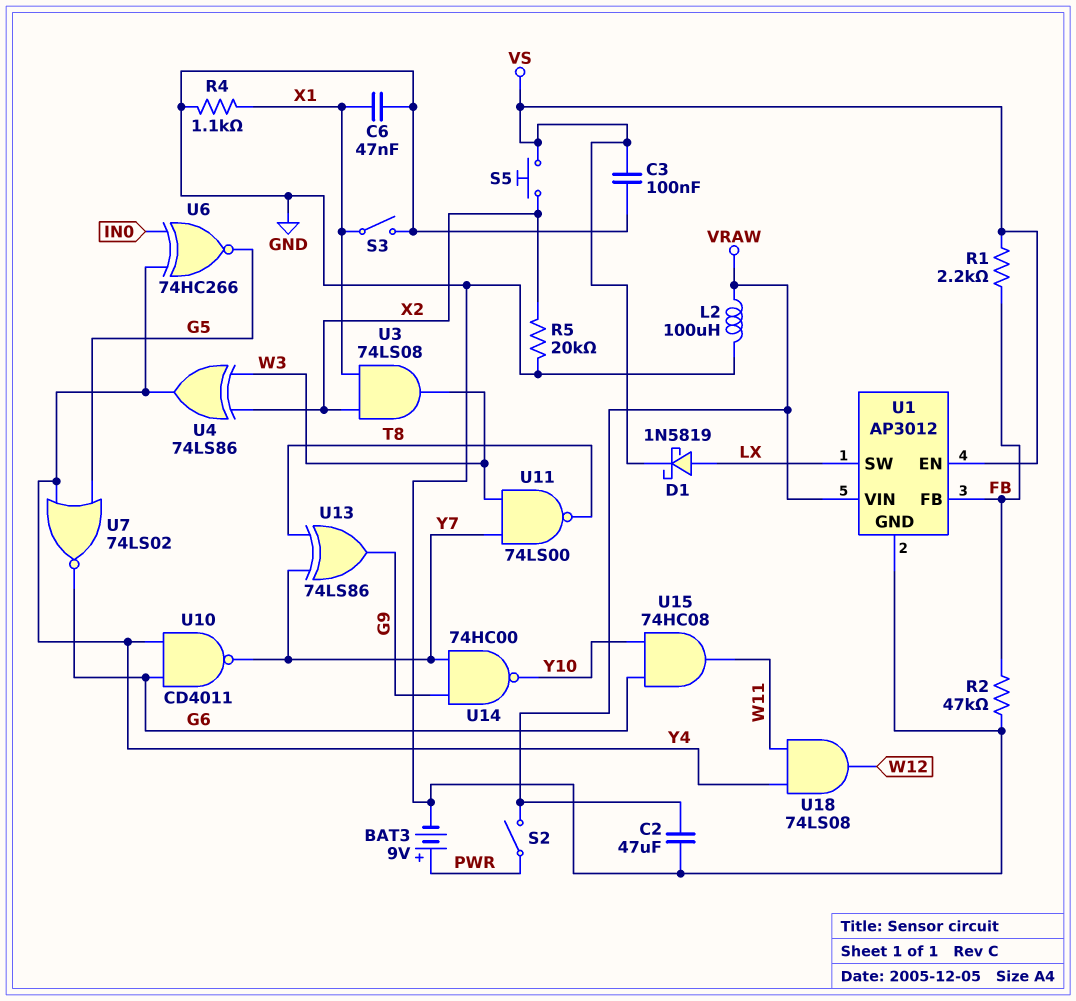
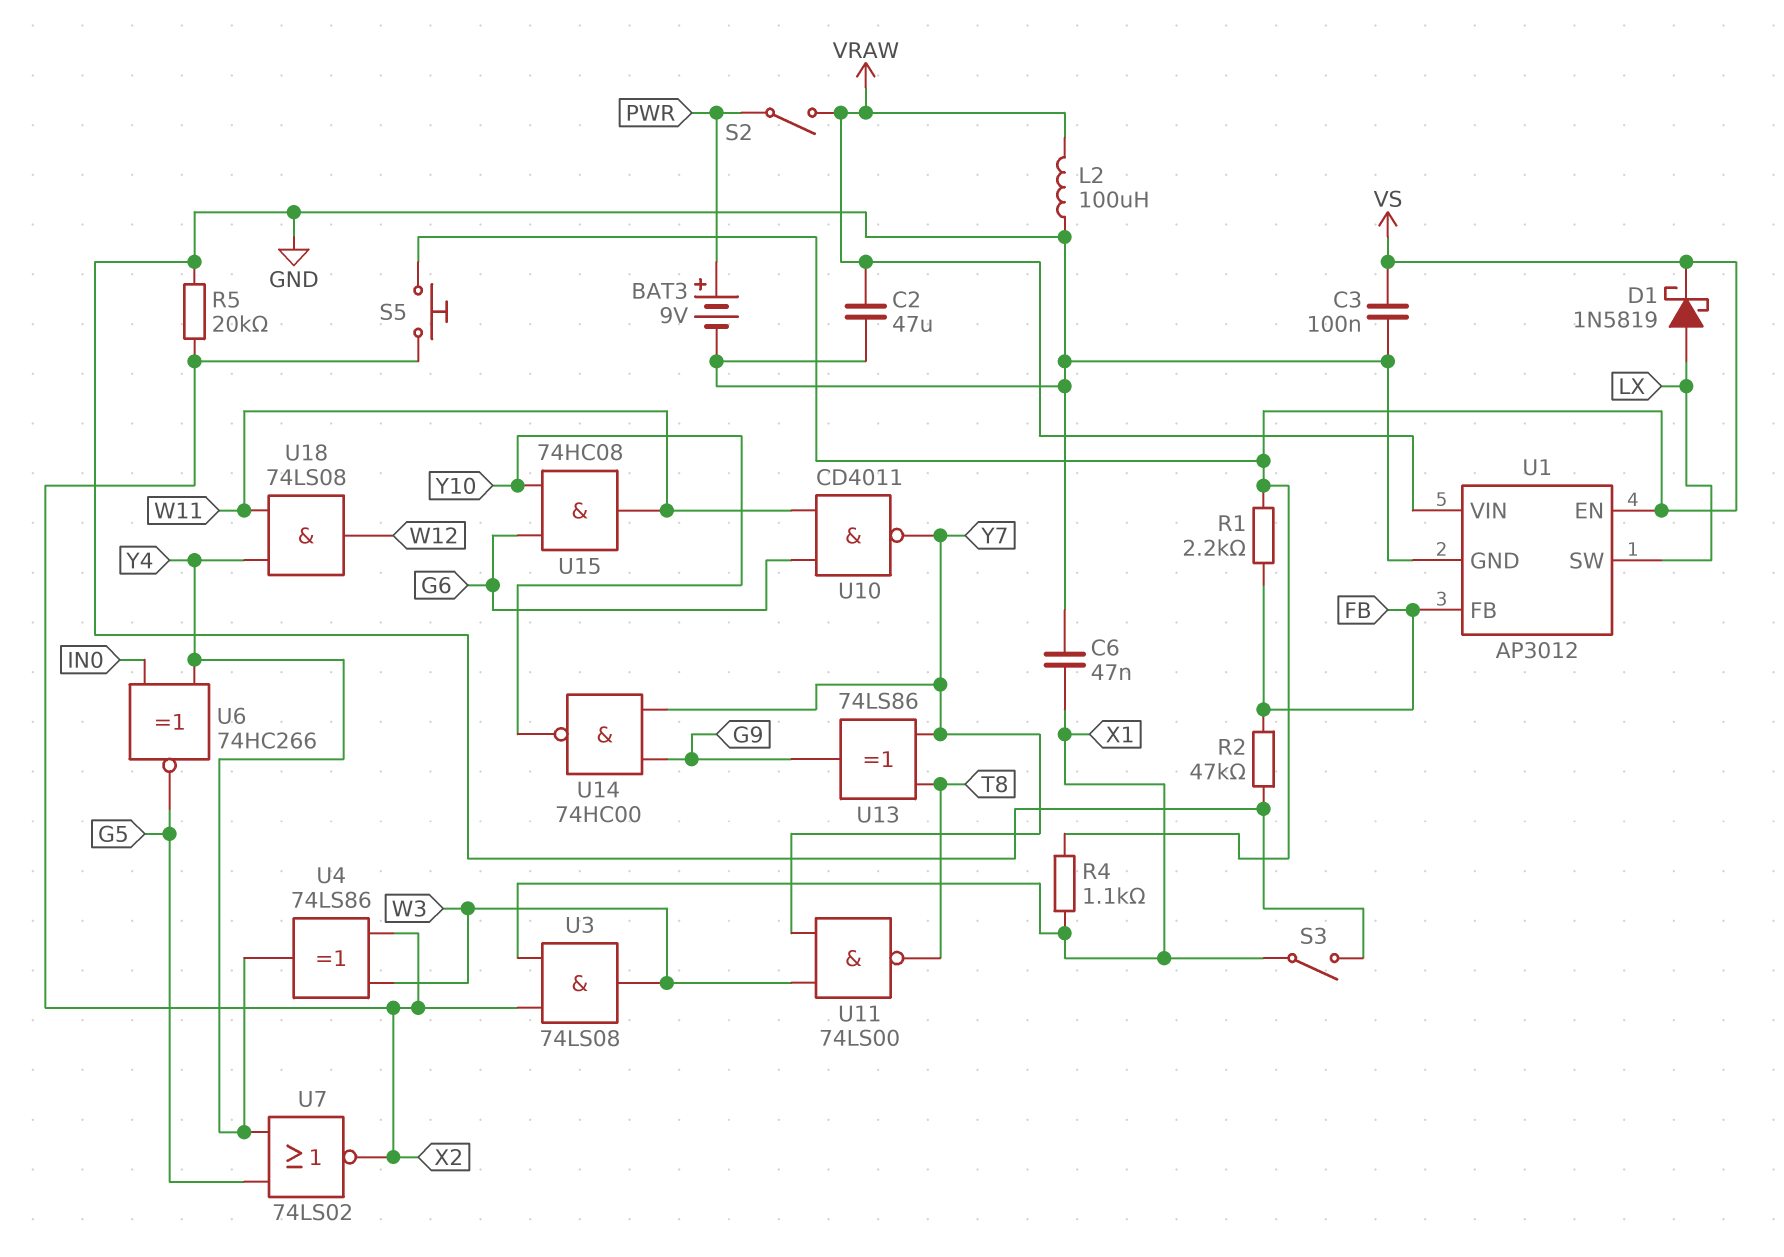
R4: 1.1k (GND, X1) -> 1.1k (VS, X1)
U7: NOR 74LS02 (in G5, in Y4, out G6) -> NOR 74LS02 (in G5, in Y4, out X2)
U10: NAND CD4011 (in G6, in Y4, out Y7) -> NAND CD4011 (in G6, in W11, out Y7)

